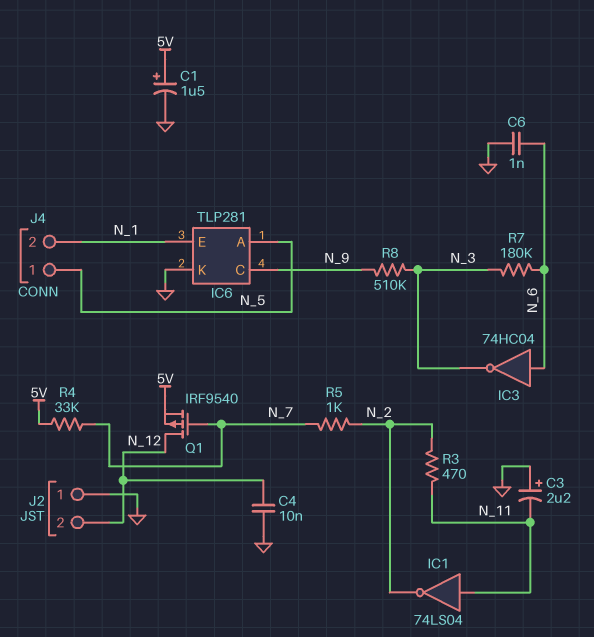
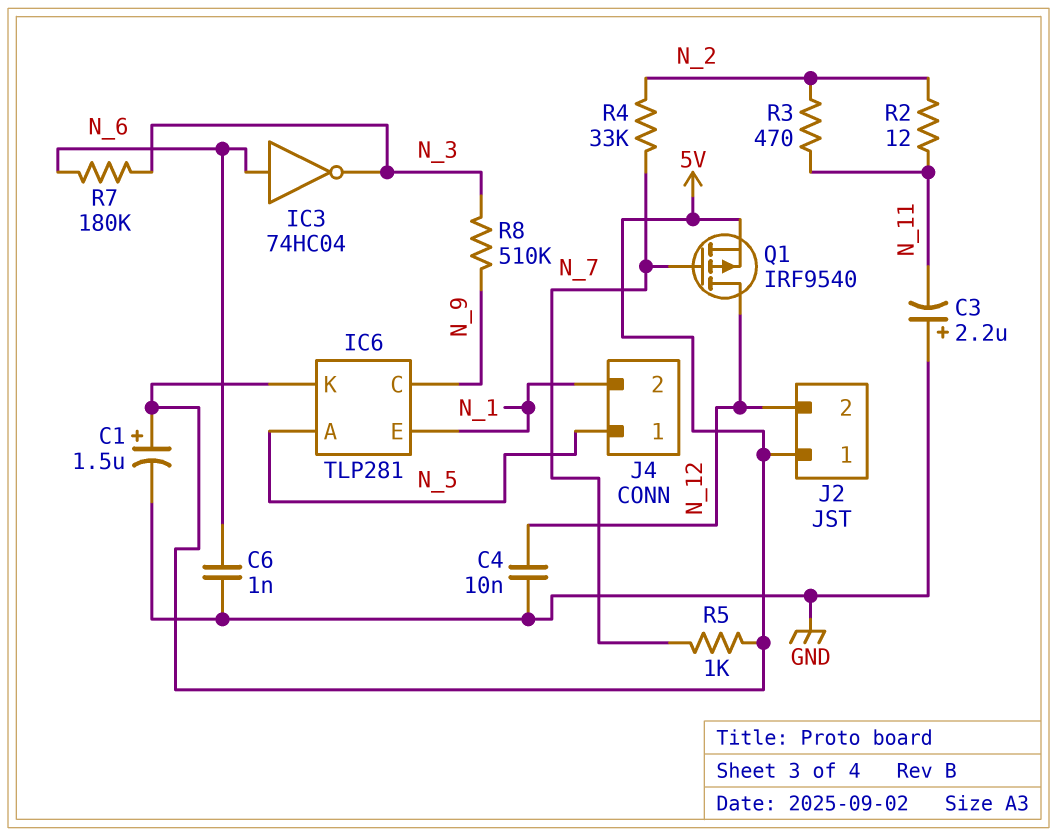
IC1: NOT 74LS04 (in N_11, out N_2) -> none
IC6 pin K: GND -> 5V
J2 pin 1: GND -> 5V
R2: none -> 12 (N_2, N_11)
R4: 33k (5V, N_7) -> 33k (N_2, N_7)
R5: 1k (N_2, N_7) -> 1k (5V, N_7)

